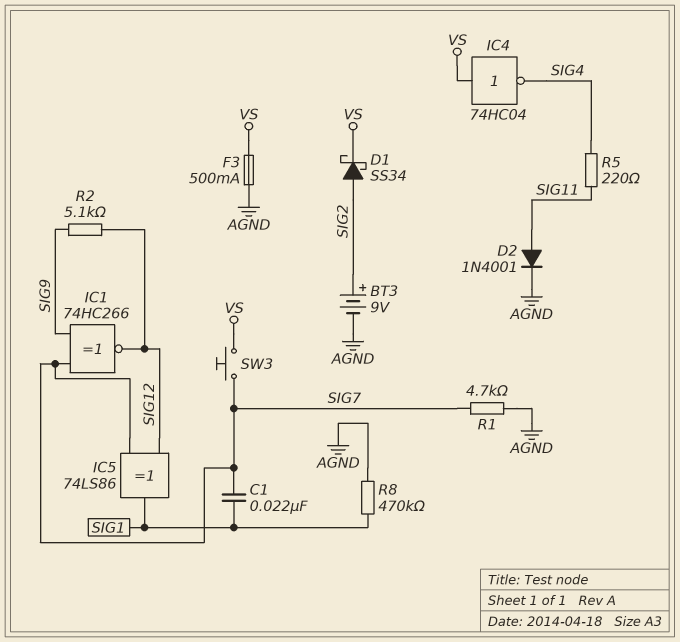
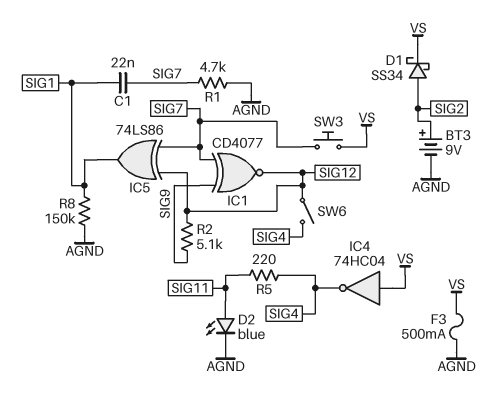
D2: diode 1N4001 (A SIG11, K AGND) -> LED blue (A SIG11, K AGND)
IC1: XNOR 74HC266 (in SIG7, in SIG9, out SIG12) -> XNOR CD4077 (in SIG7, in SIG9, out SIG12)
R8: 470k (AGND, SIG1) -> 150k (AGND, SIG1)
SW6: none -> switch (SIG4, SIG12)

